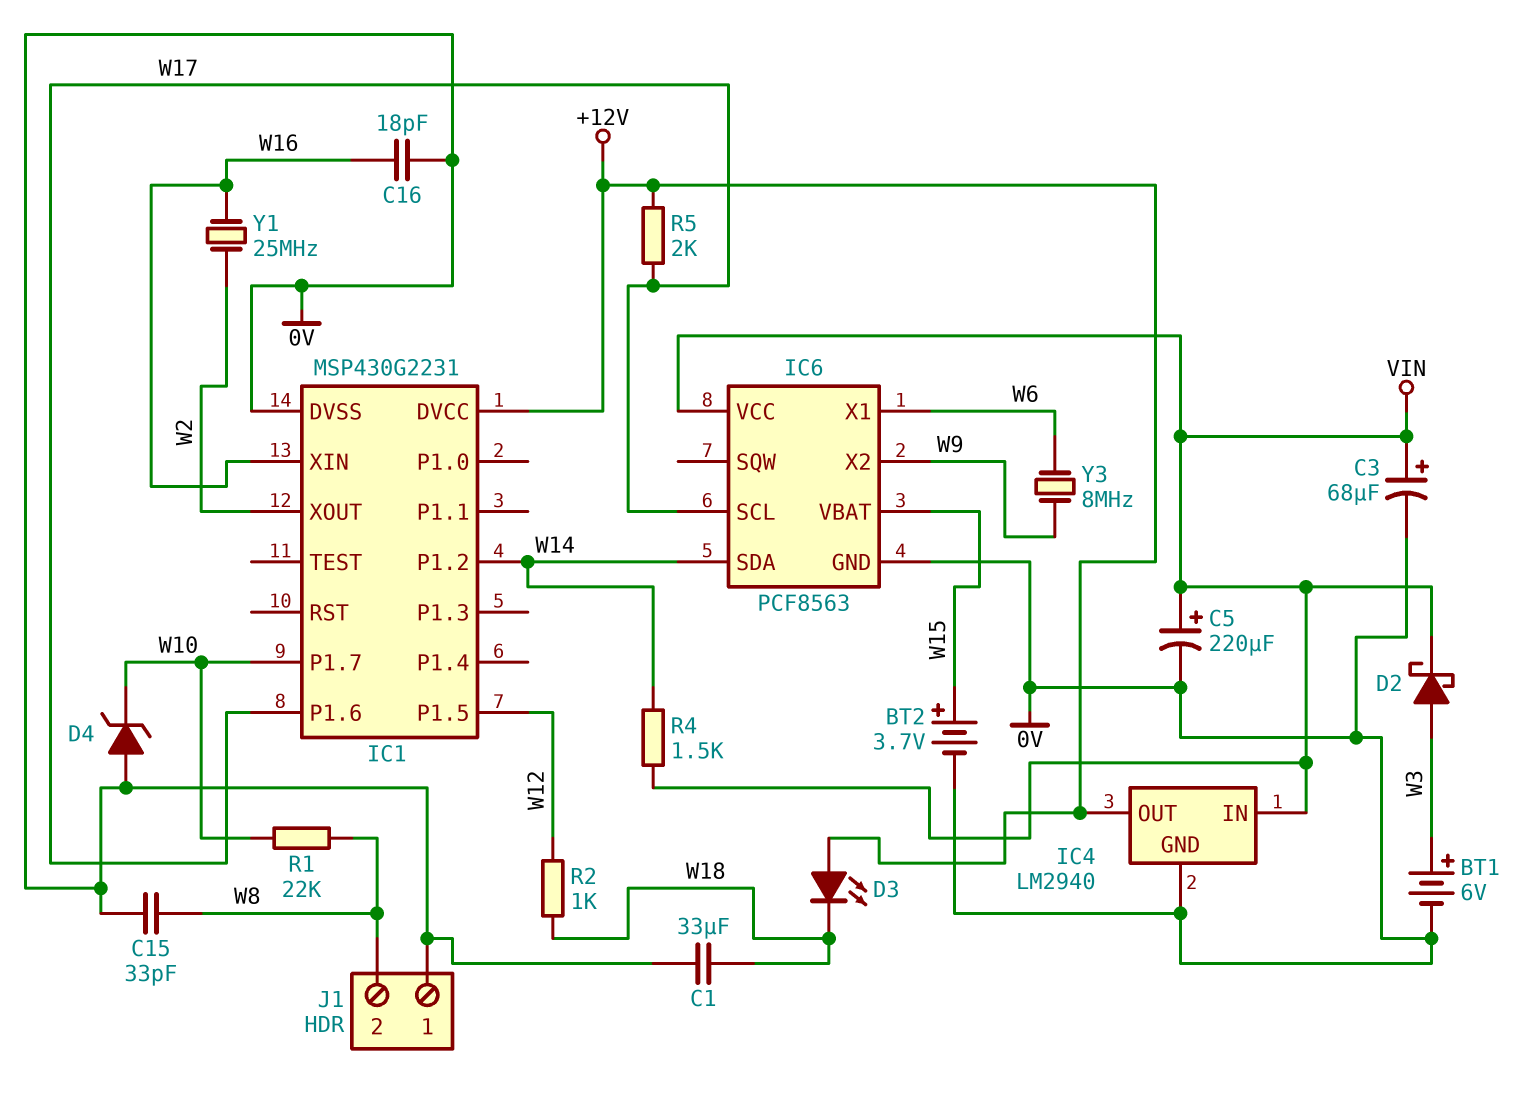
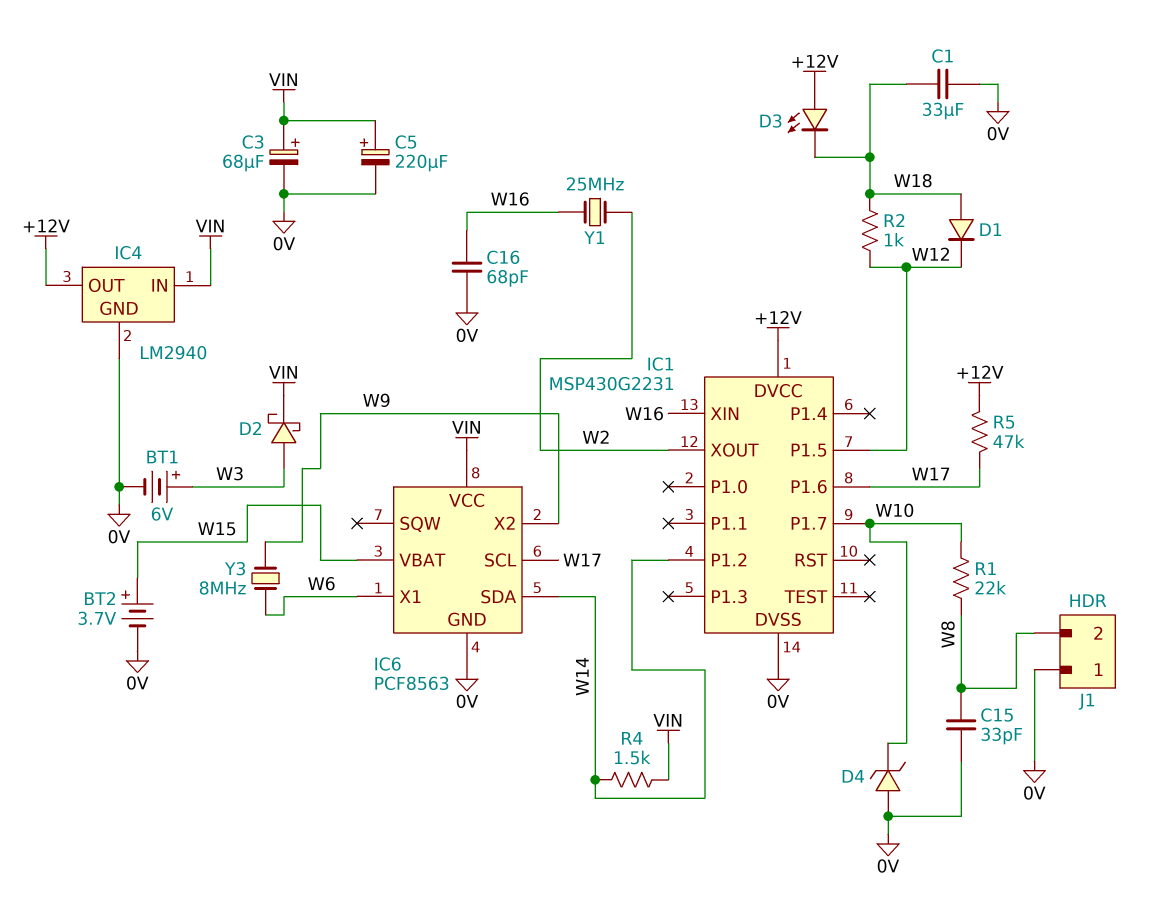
C16: 18pF (0V, W16) -> 68pF (0V, W16)
D1: none -> diode (A W18, K W12)
R5: 2k (+12V, W17) -> 47k (+12V, W17)

